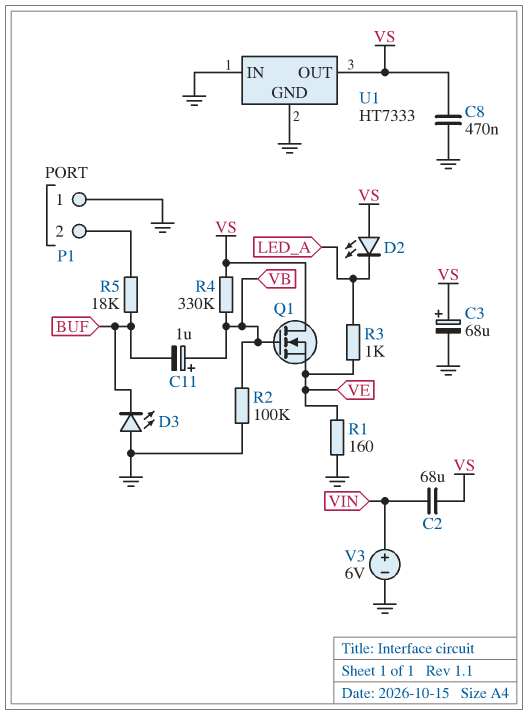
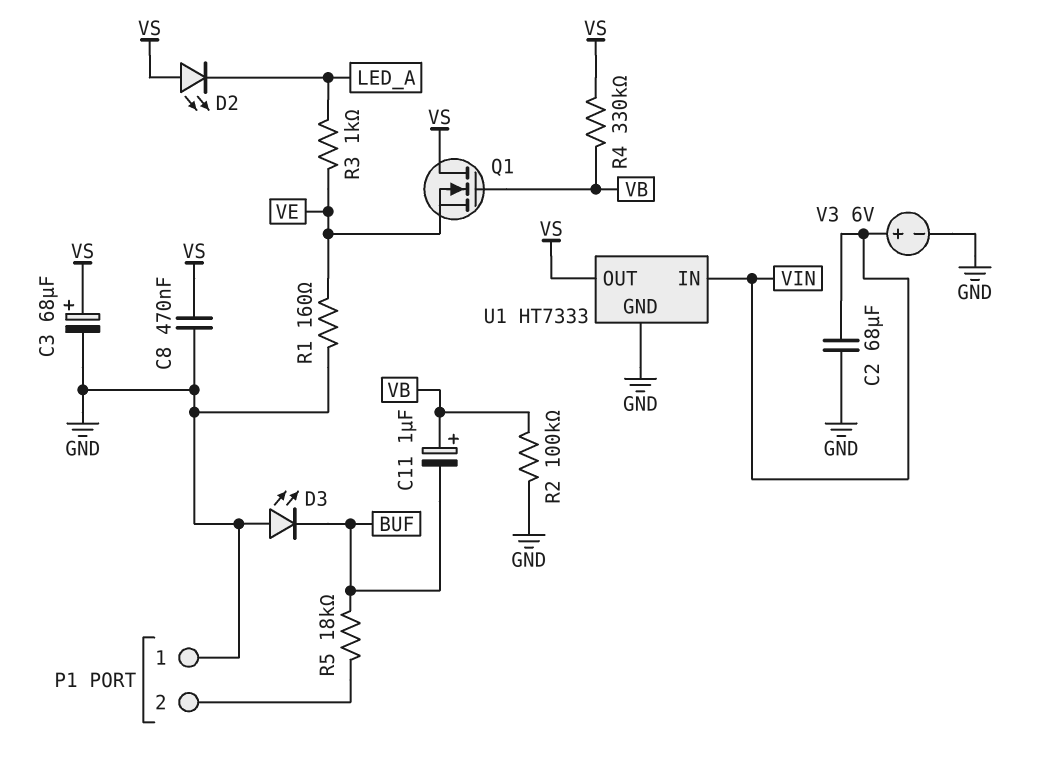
C2: 68uF (VIN, VS) -> 68uF (GND, VIN)
U1 pin IN: GND -> VIN

